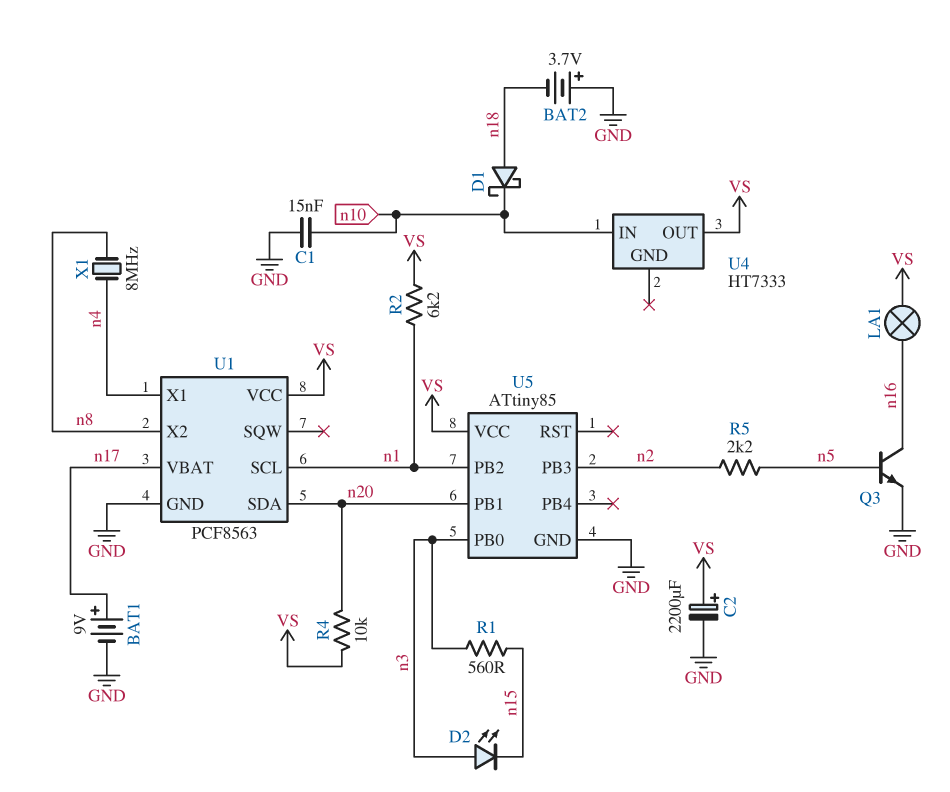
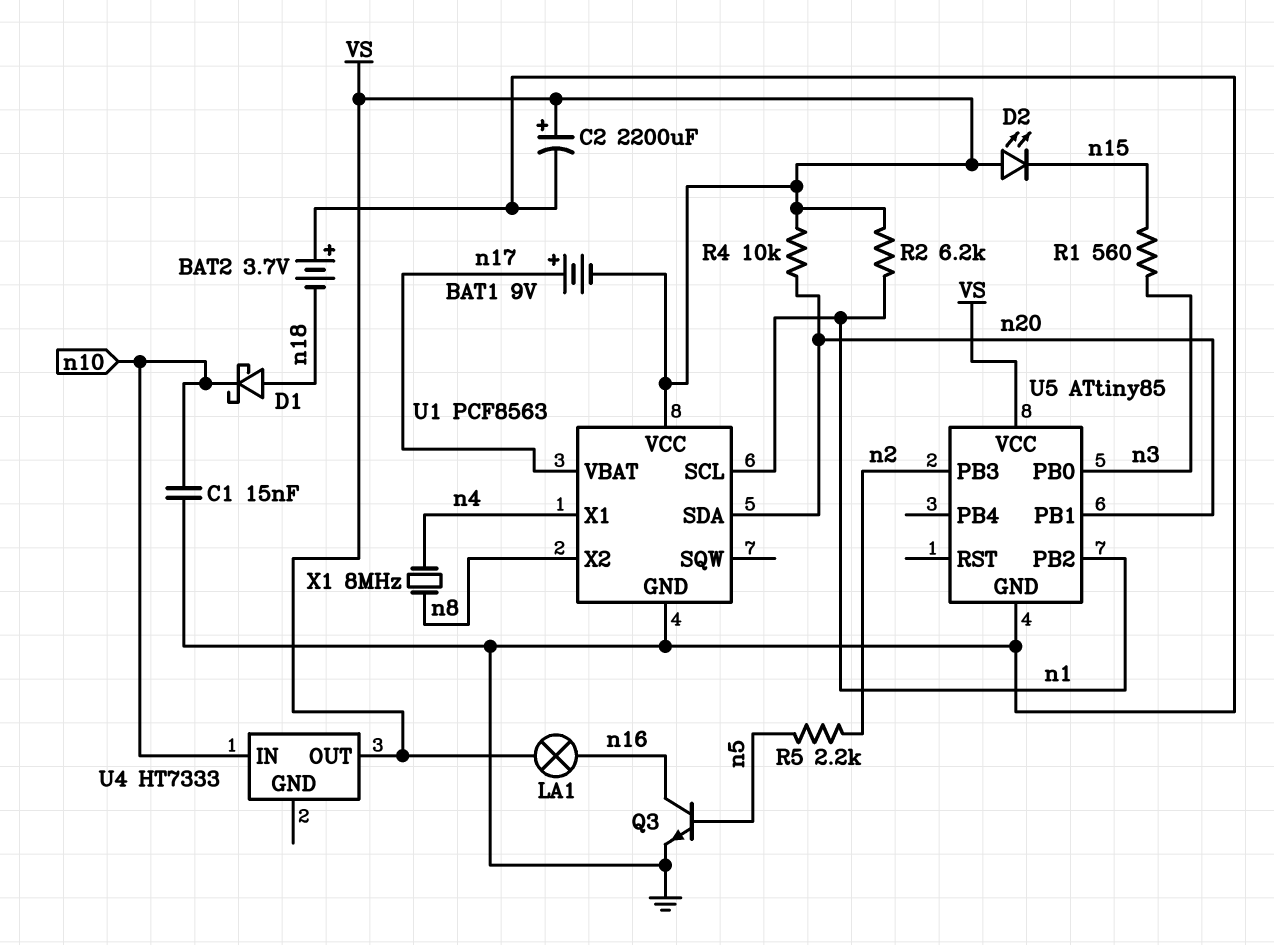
BAT1: 9V (plus n17, minus GND) -> 9V (plus n17, minus VS)
D2: LED (A n3, K n15) -> LED (A VS, K n15)

